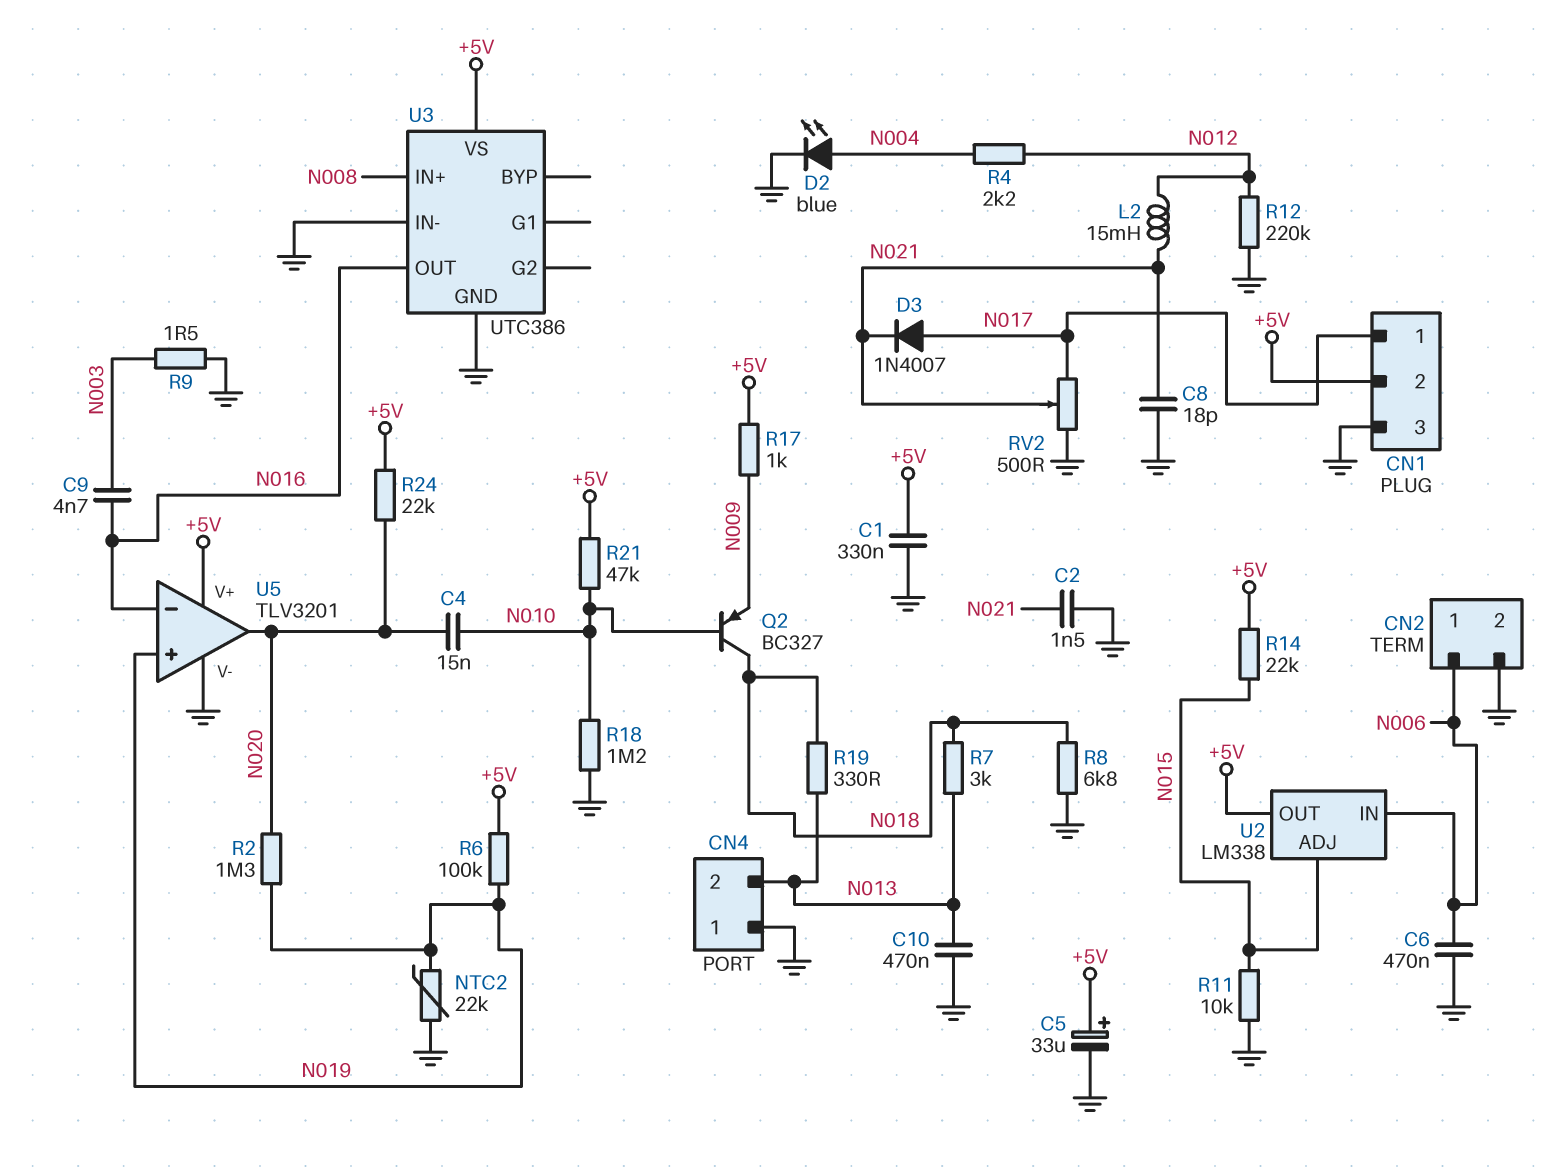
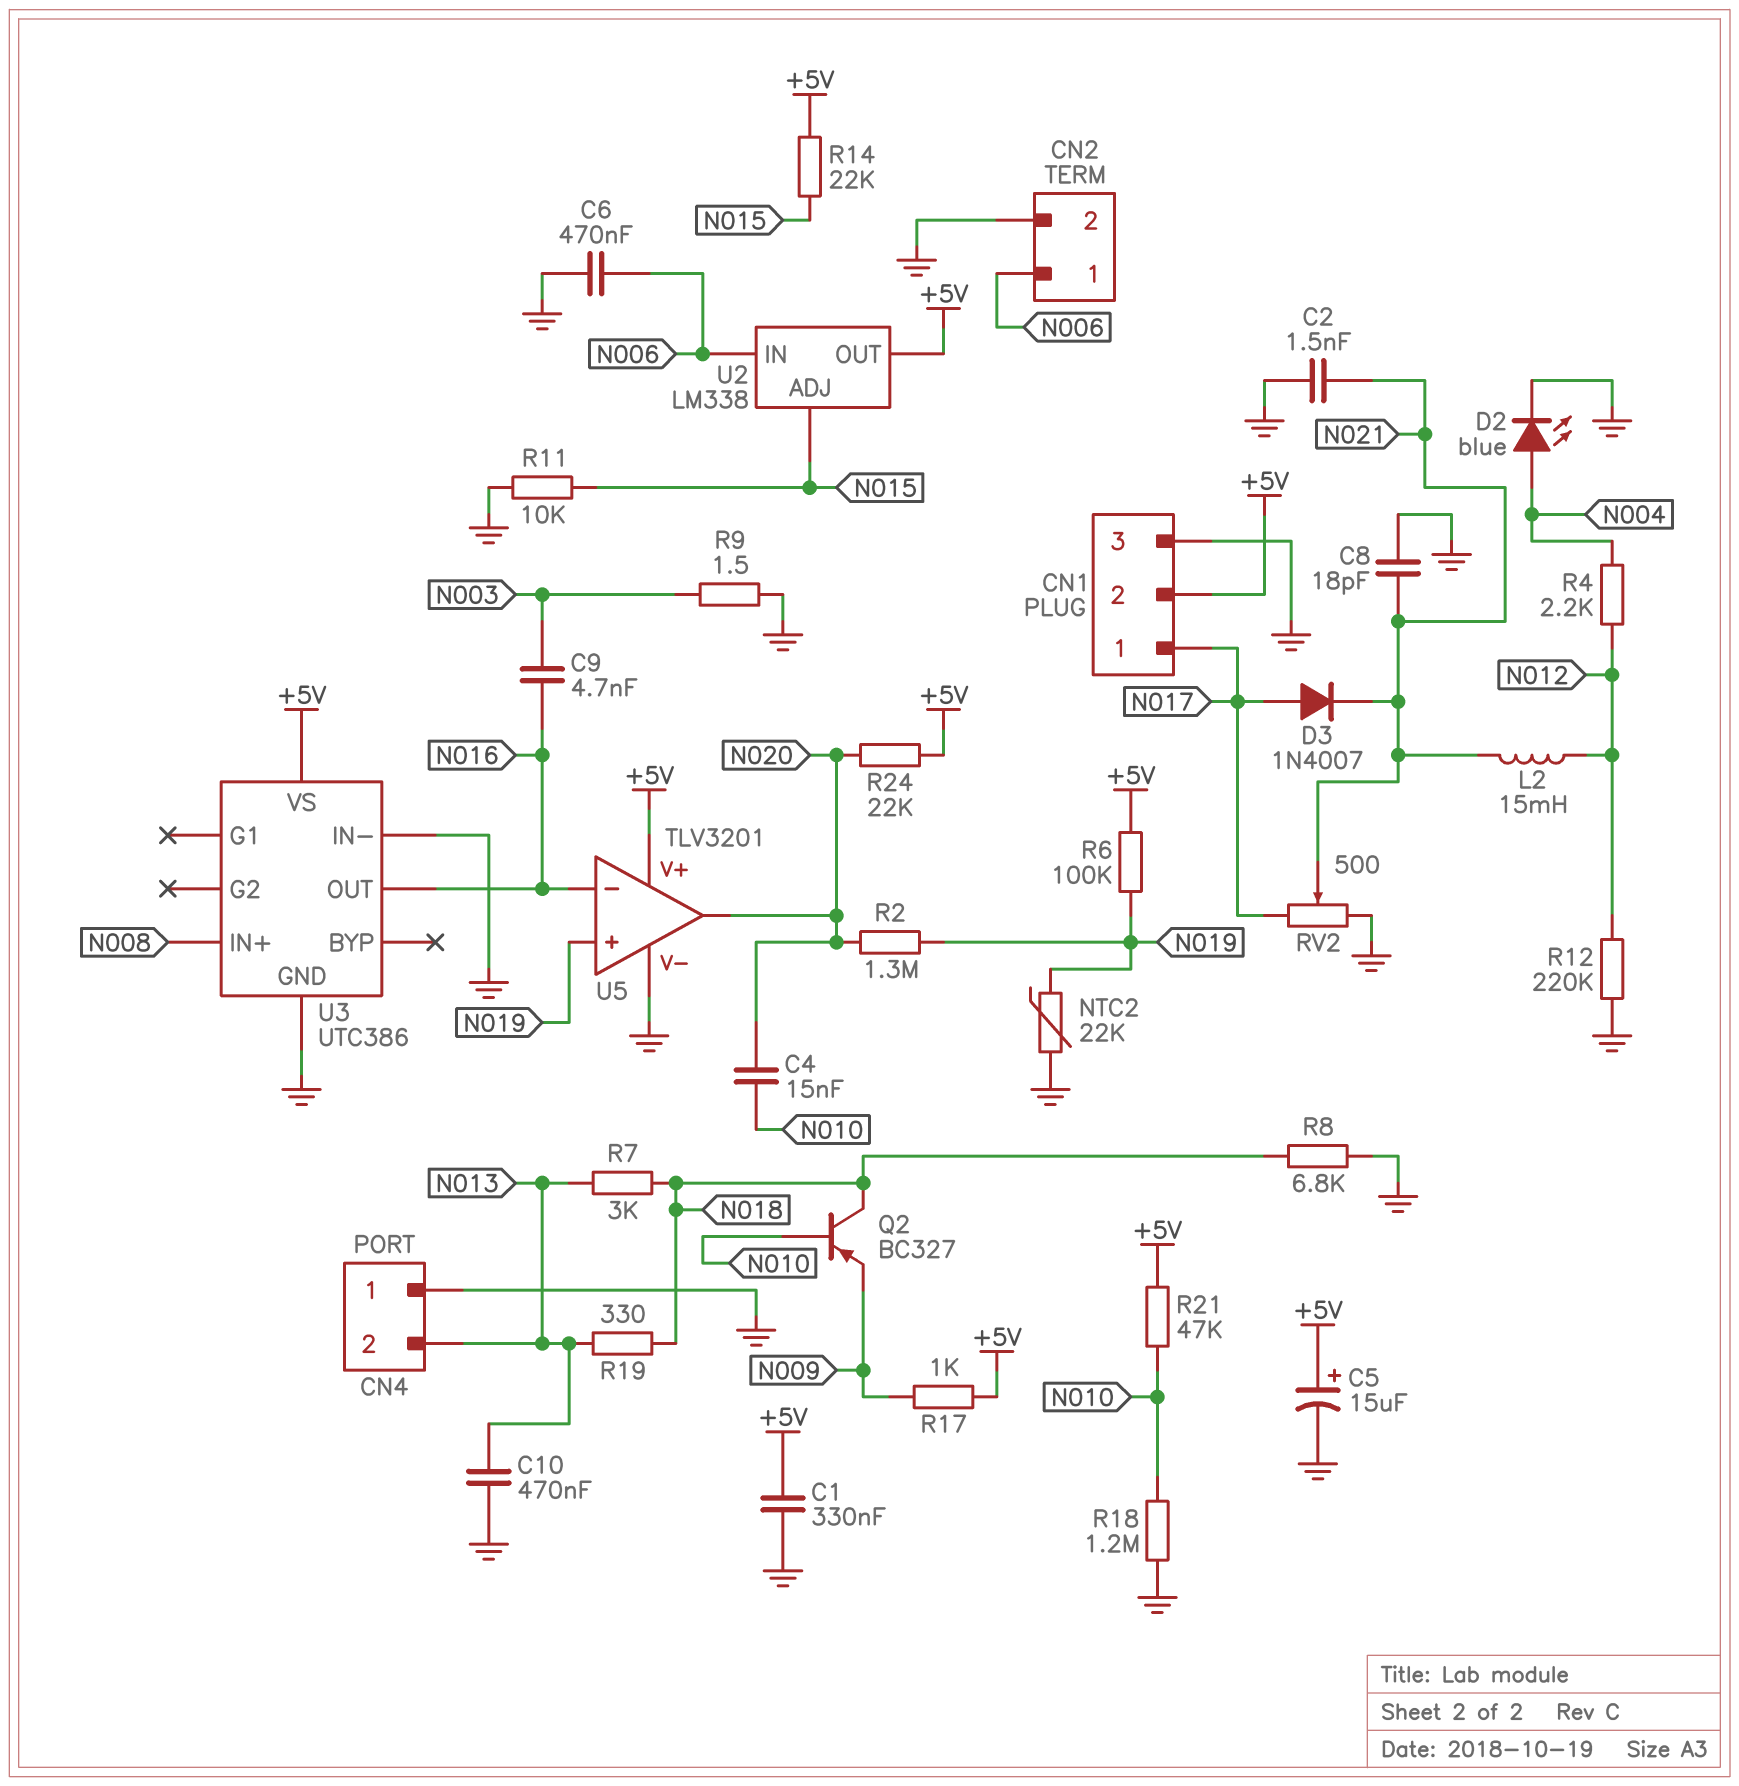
C5: 33uF (plus +5V, minus GND) -> 15uF (plus +5V, minus GND)

